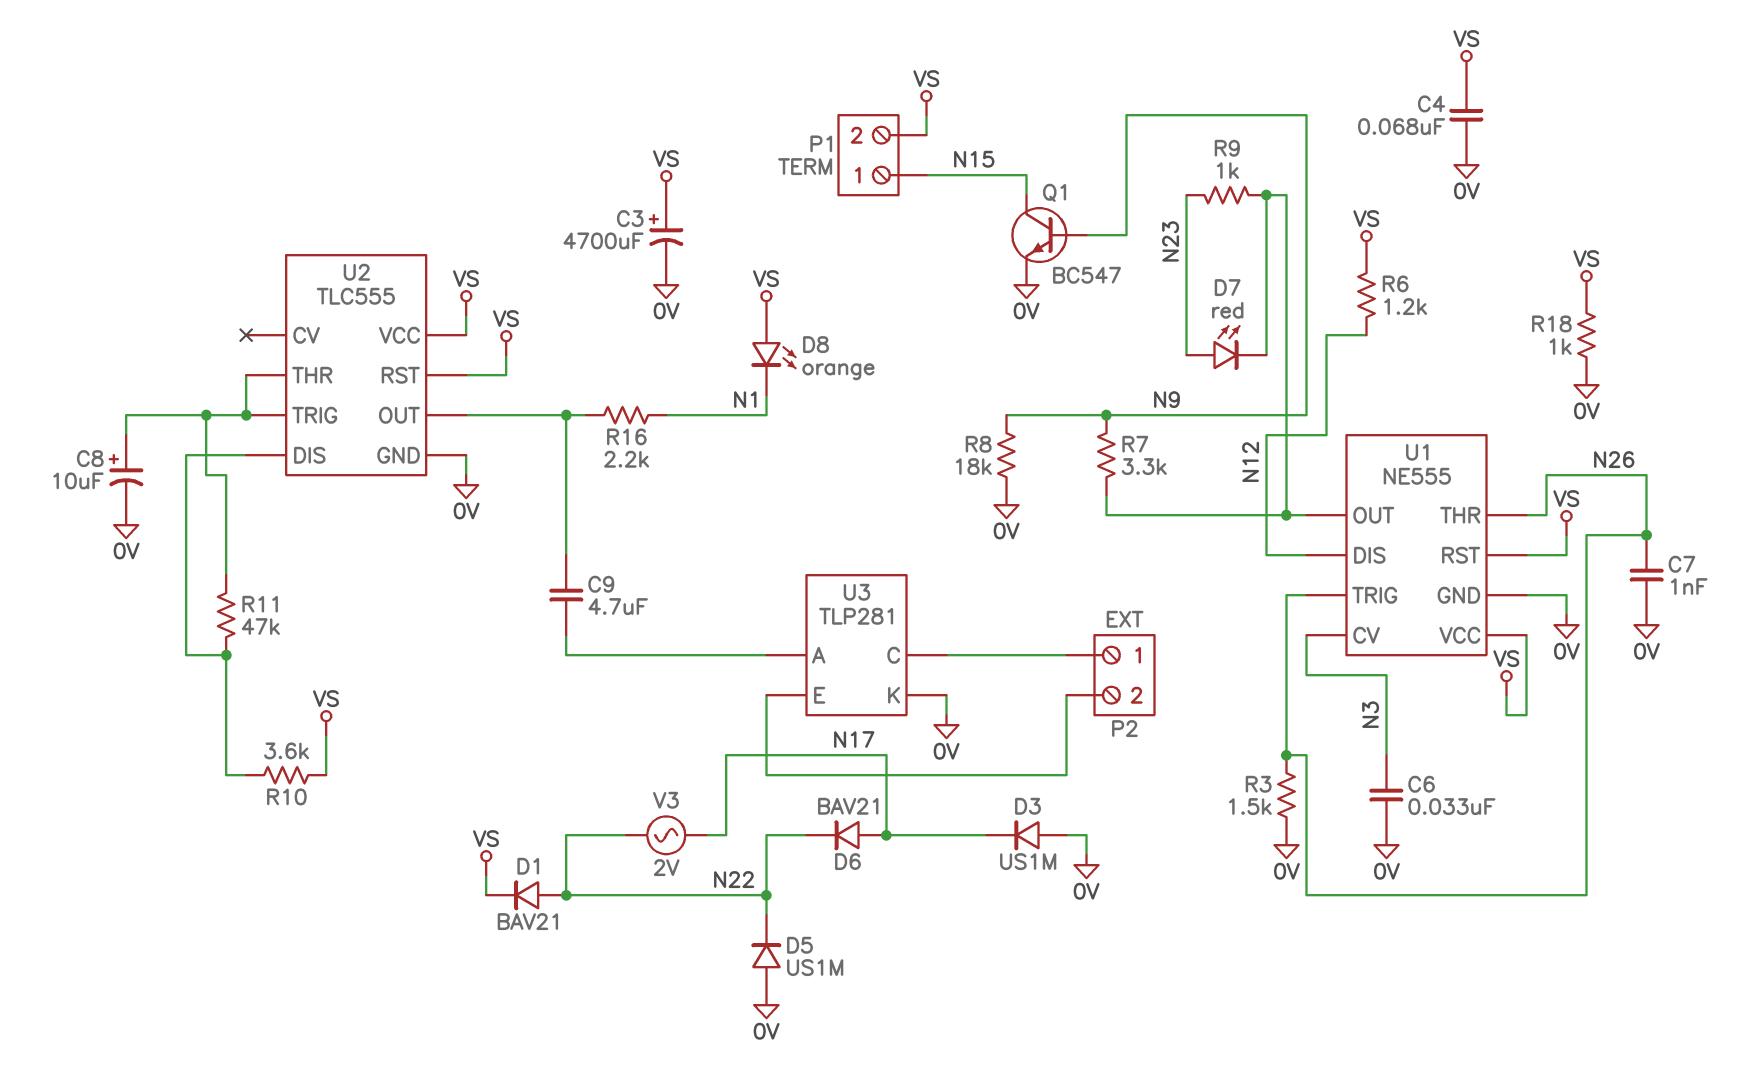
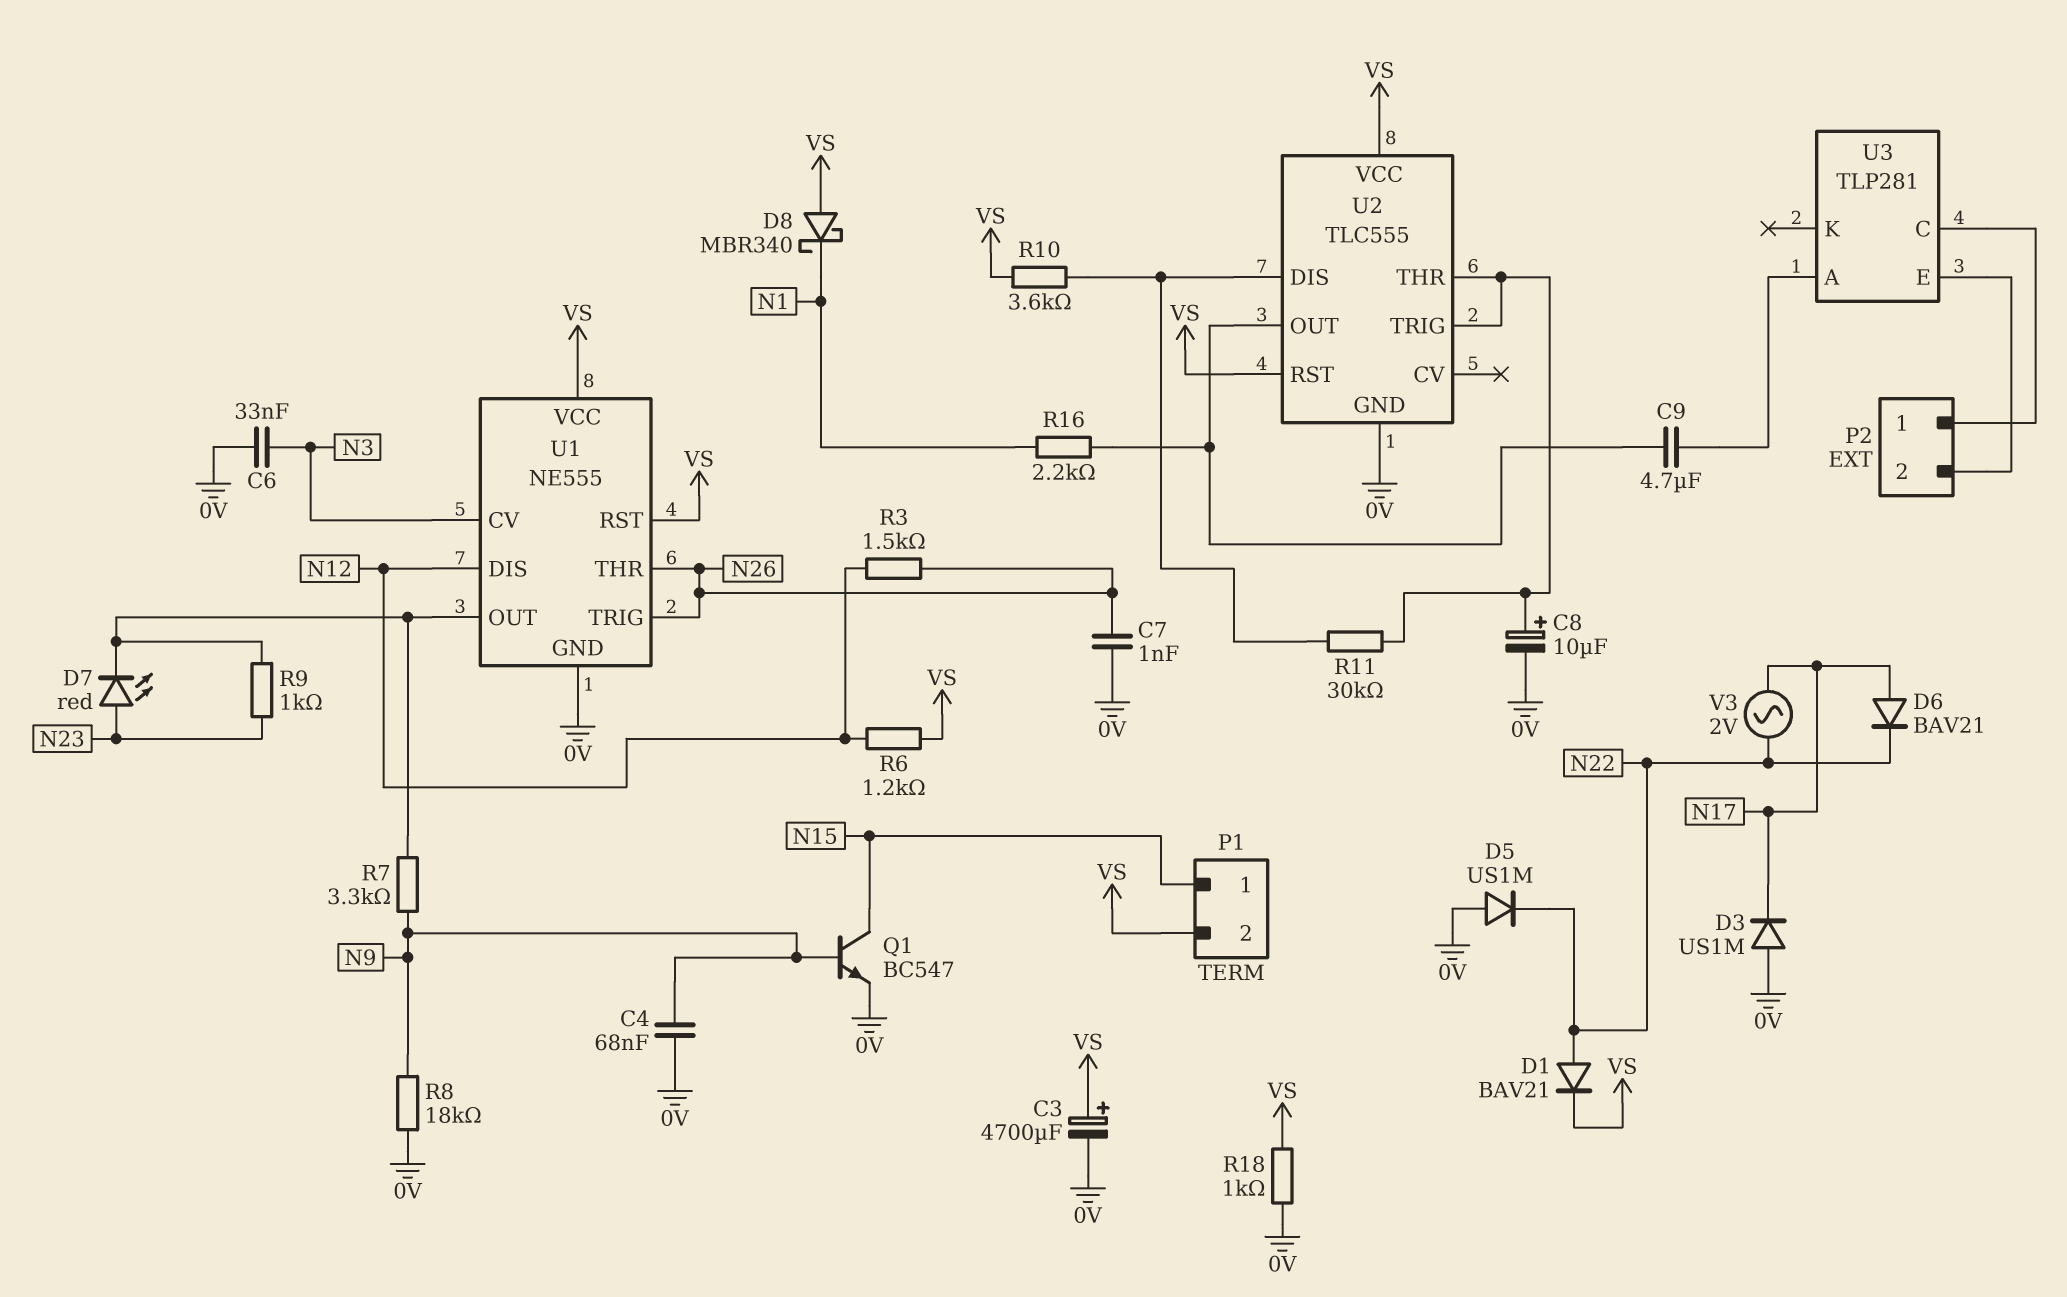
C4: 68nF (0V, VS) -> 68nF (0V, N9)
D8: LED orange (A VS, K N1) -> schottky MBR340 (A VS, K N1)
R3: 1.5k (0V, N26) -> 1.5k (N12, N26)
R11: 47k (U2/DIS, U2/THR) -> 30k (U2/DIS, U2/THR)
U3 pin K: 0V -> none

